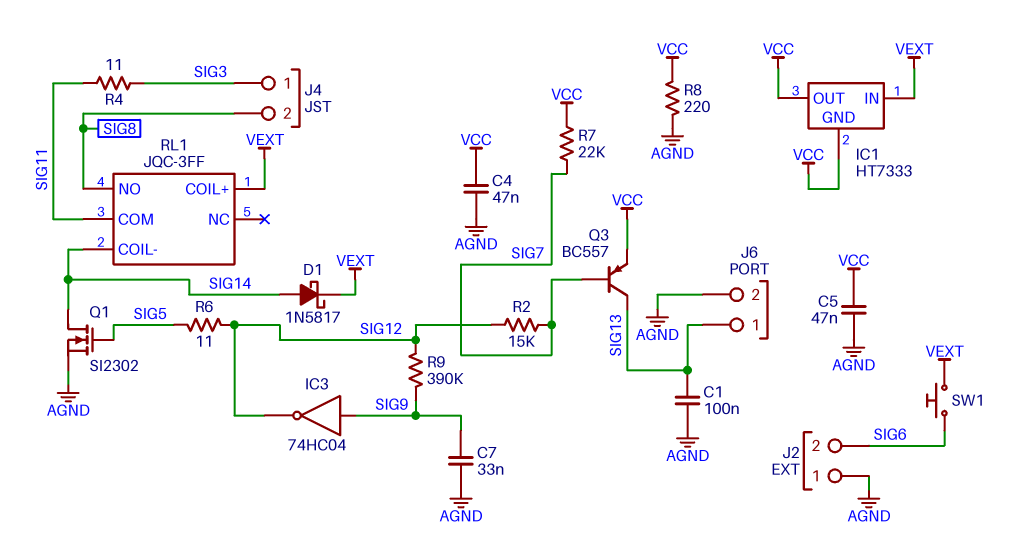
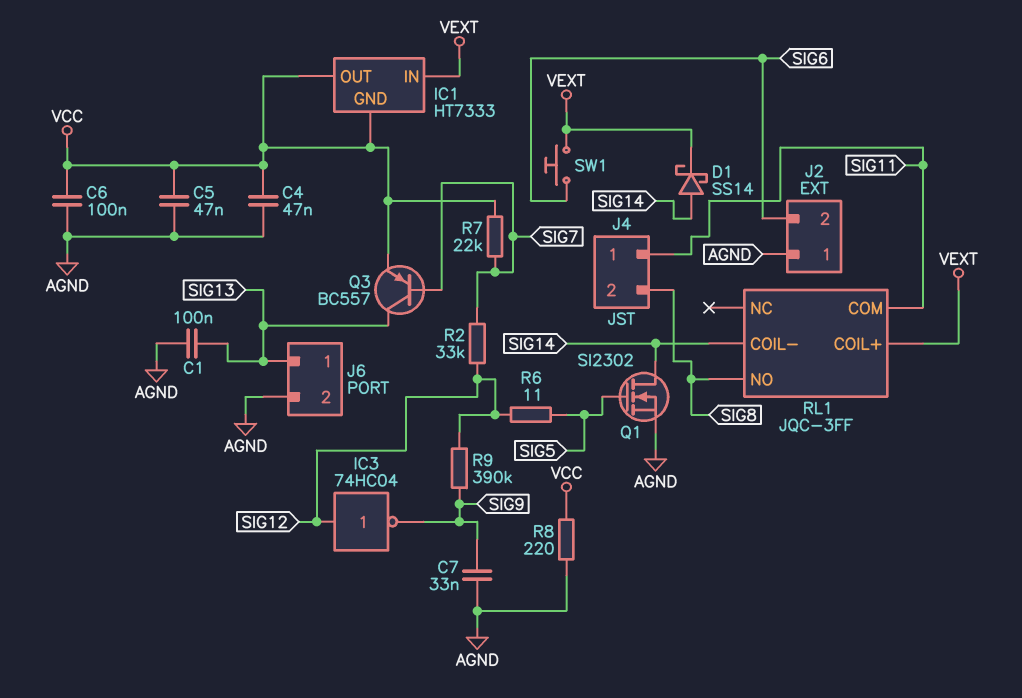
C6: none -> 100nF (AGND, VCC)
D1: schottky 1N5817 (A SIG14, K VEXT) -> schottky SS14 (A SIG14, K VEXT)
IC3: NOT 74HC04 (in SIG9, out SIG12) -> NOT 74HC04 (in SIG12, out SIG9)
J4 pin 1: SIG3 -> SIG11
R2: 15k (SIG7, SIG12) -> 33k (SIG7, SIG12)
R4: 11 (SIG3, SIG11) -> none

